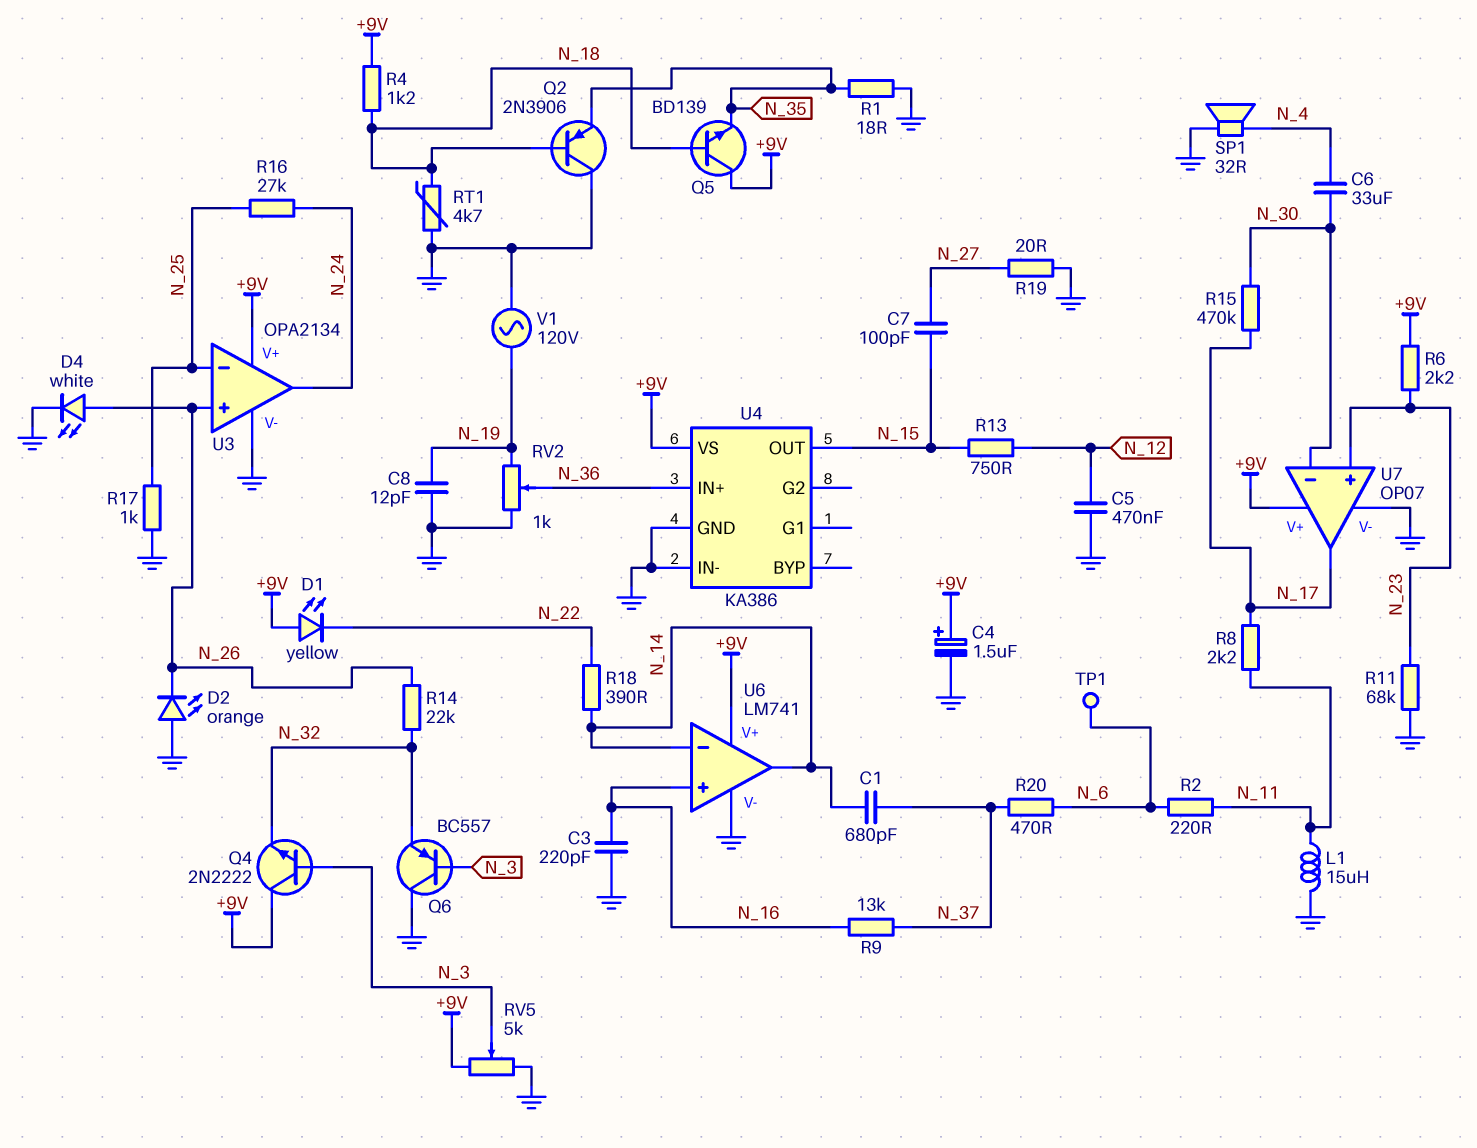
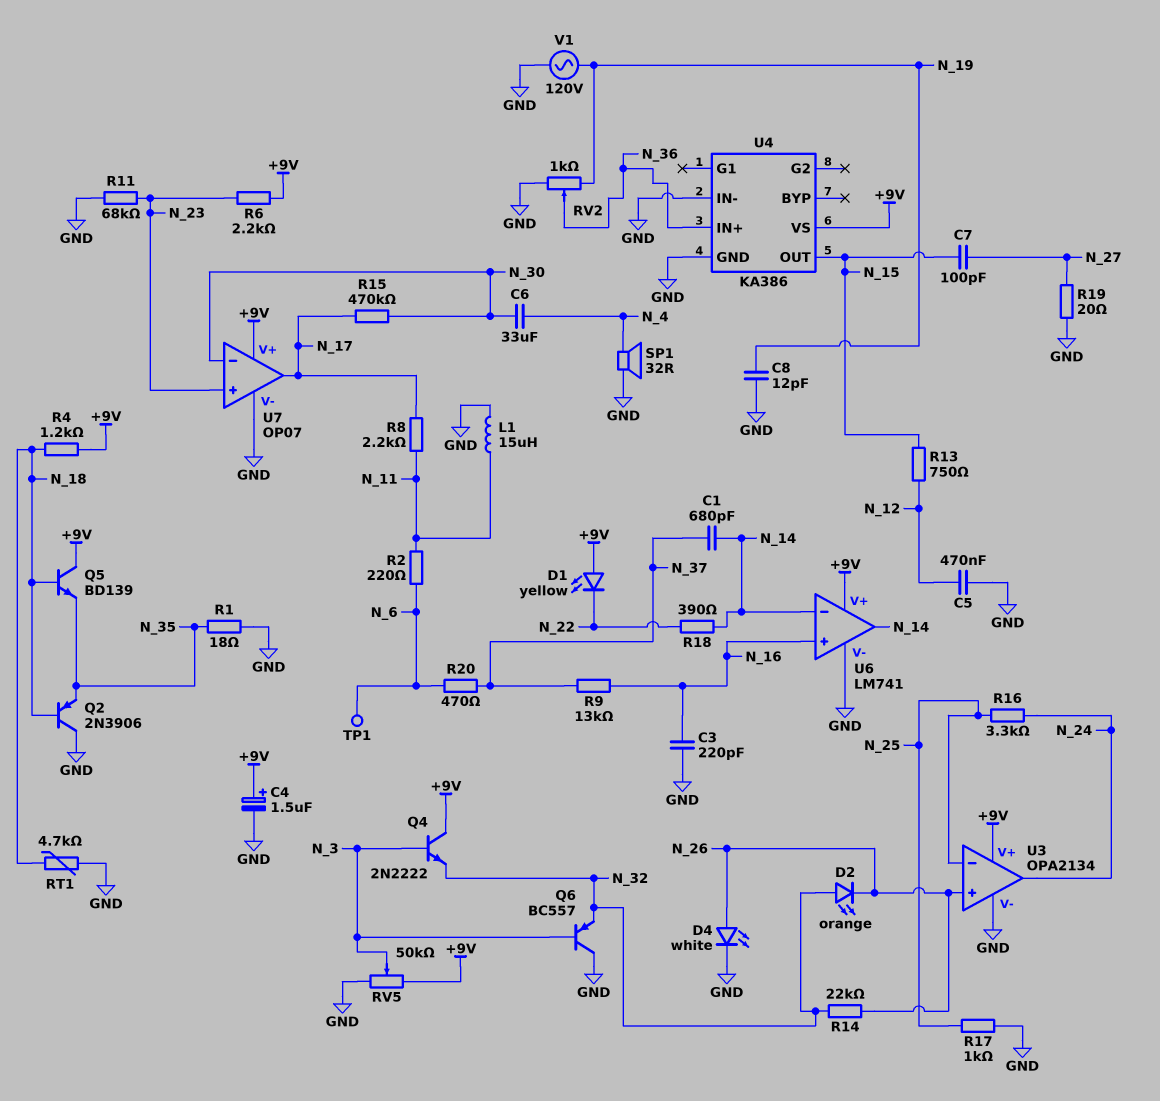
D2: LED orange (A GND, K N_26) -> LED orange (A N_32, K N_26)
R16: 27k (N_24, N_25) -> 3.3k (N_24, N_25)
RV5: 5k (+9V, GND, wiper N_3) -> 50k (+9V, GND, wiper N_3)

